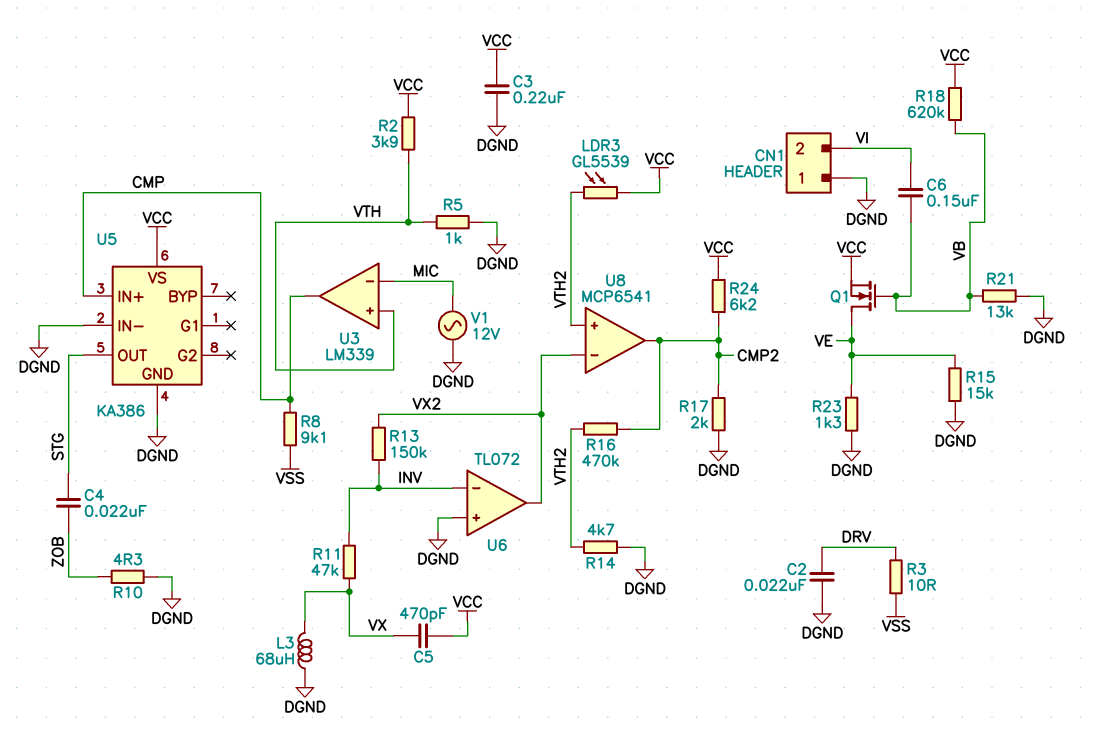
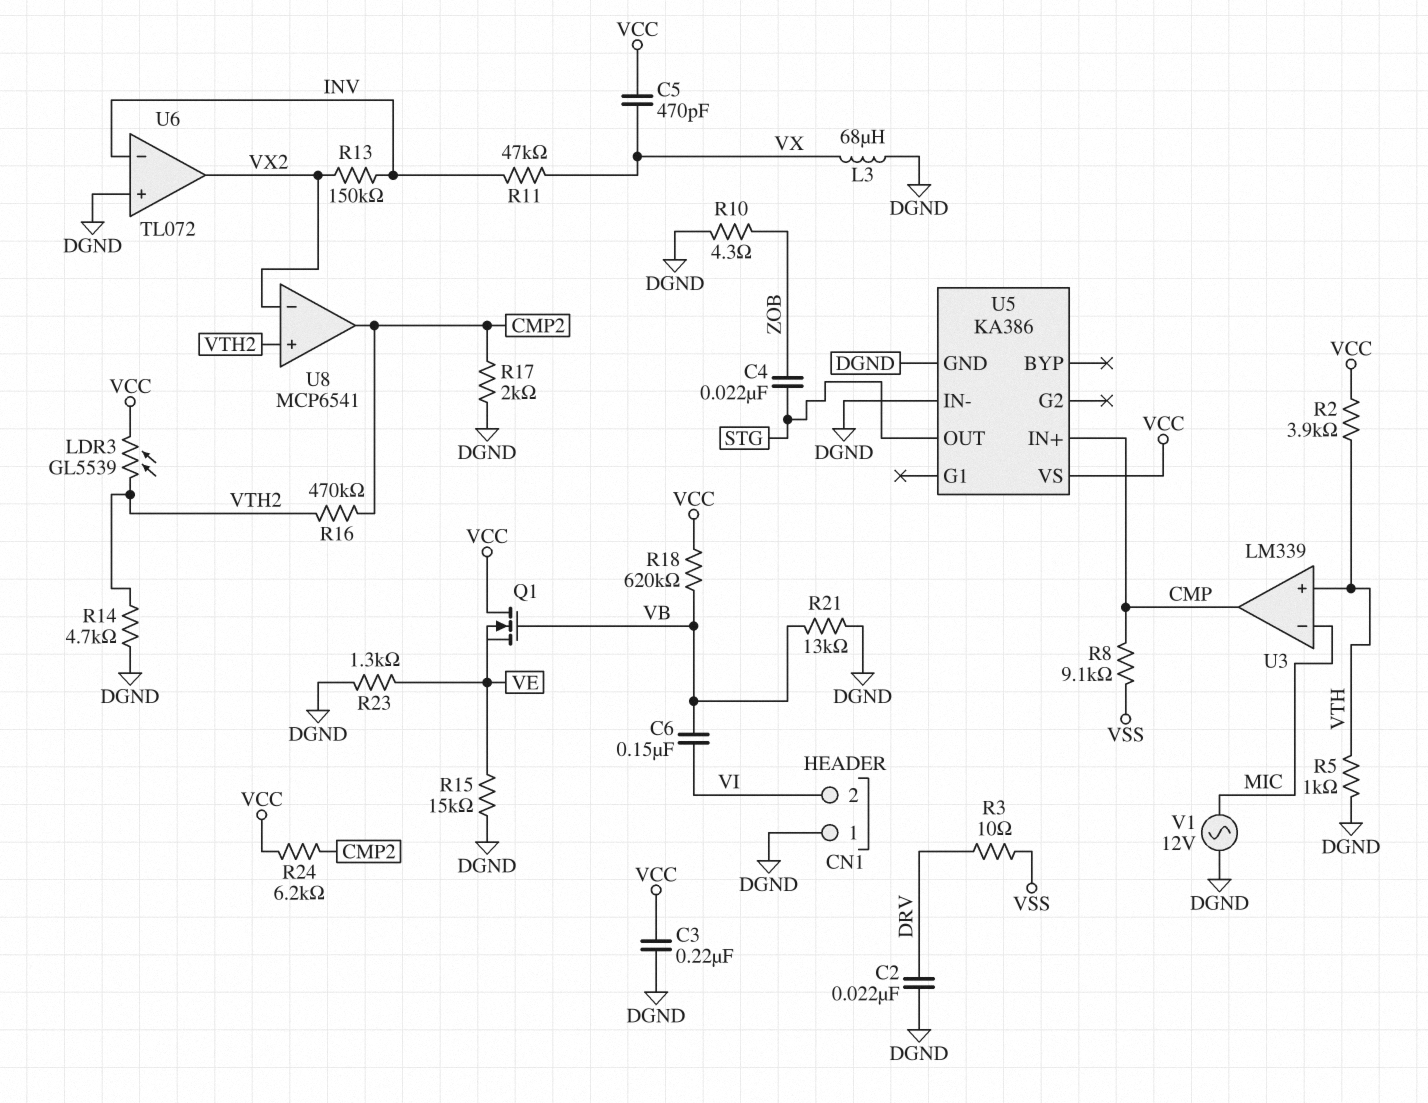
Q1: NMOS (G VB, D VE, S VCC) -> NMOS (G VB, D VCC, S VE)

